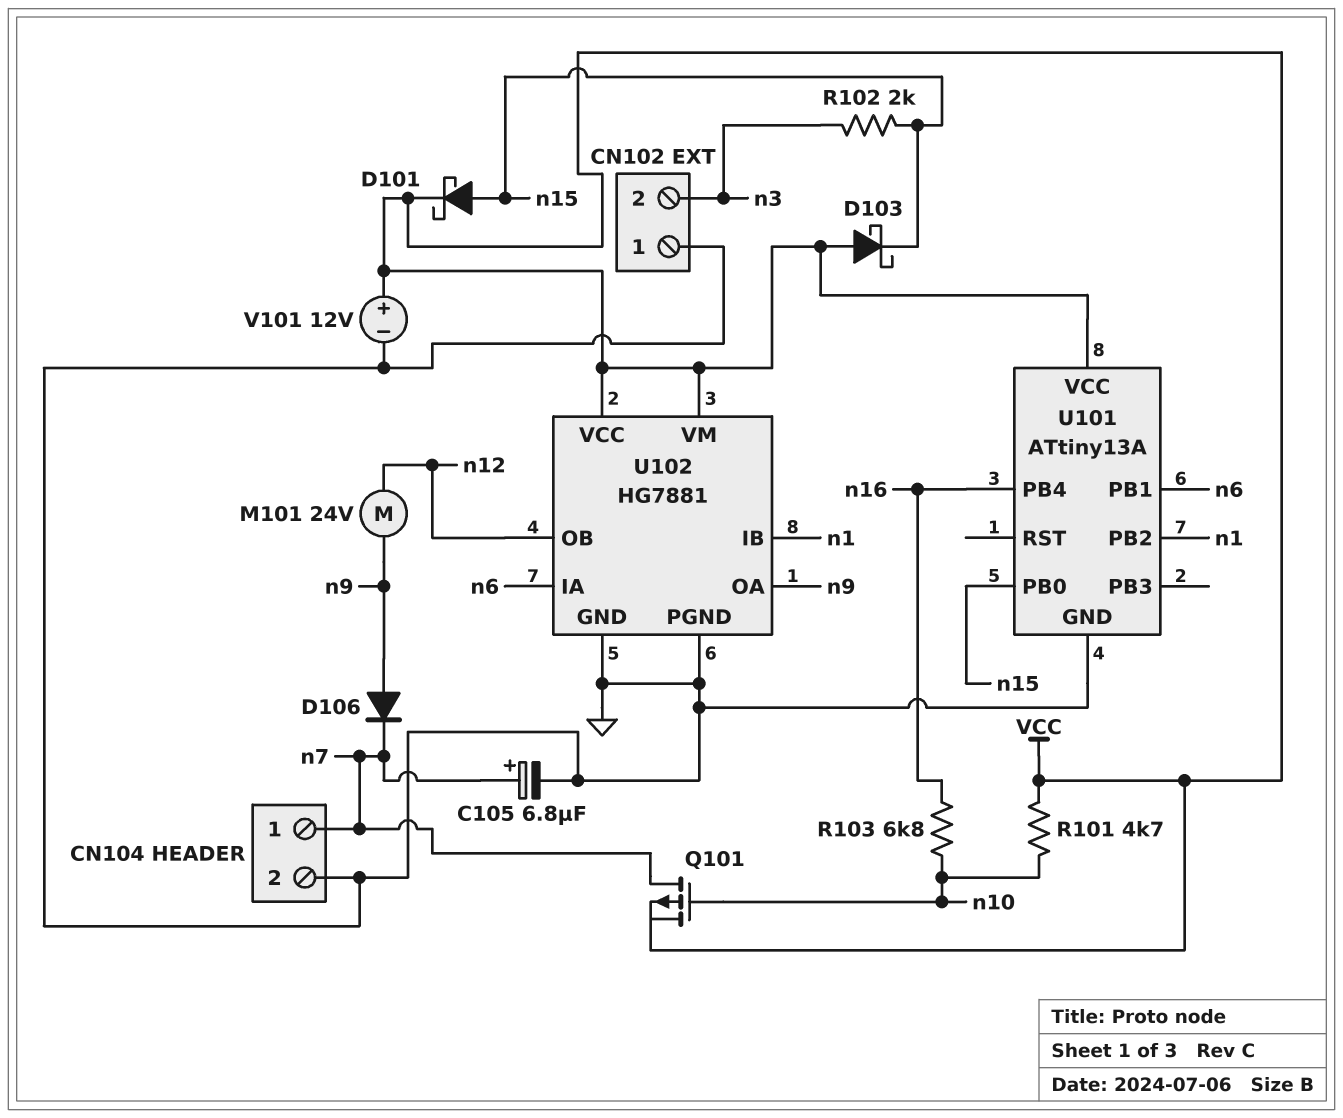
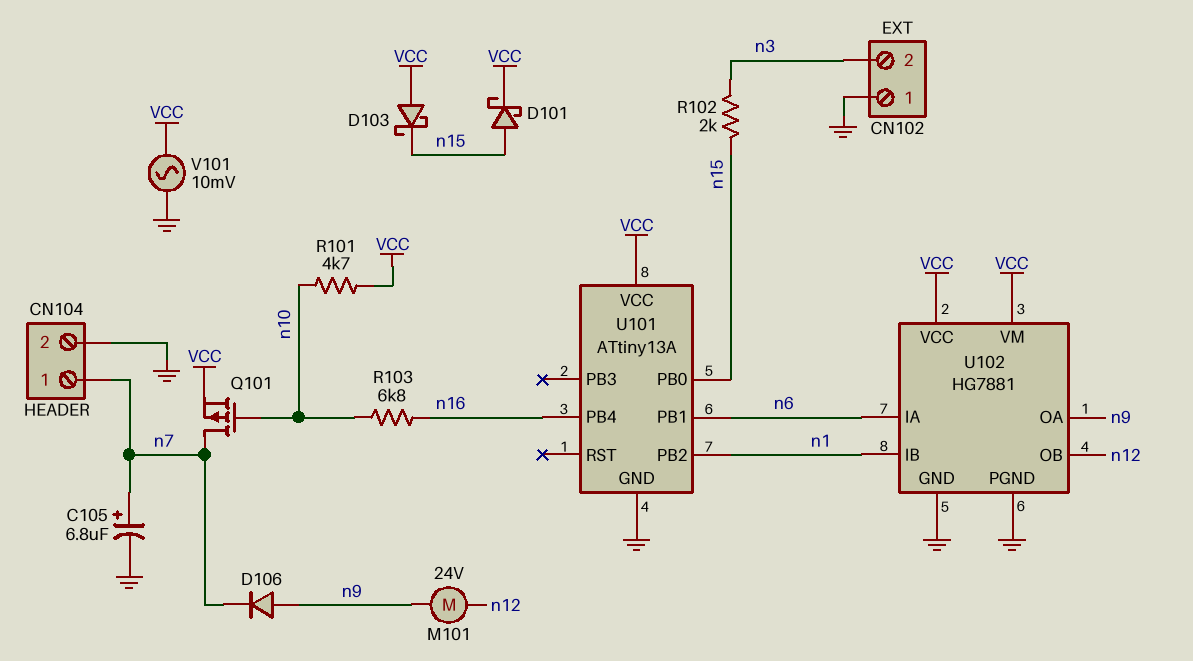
V101: 12V (plus VCC, minus GND) -> AC 10mV (GND, VCC)

